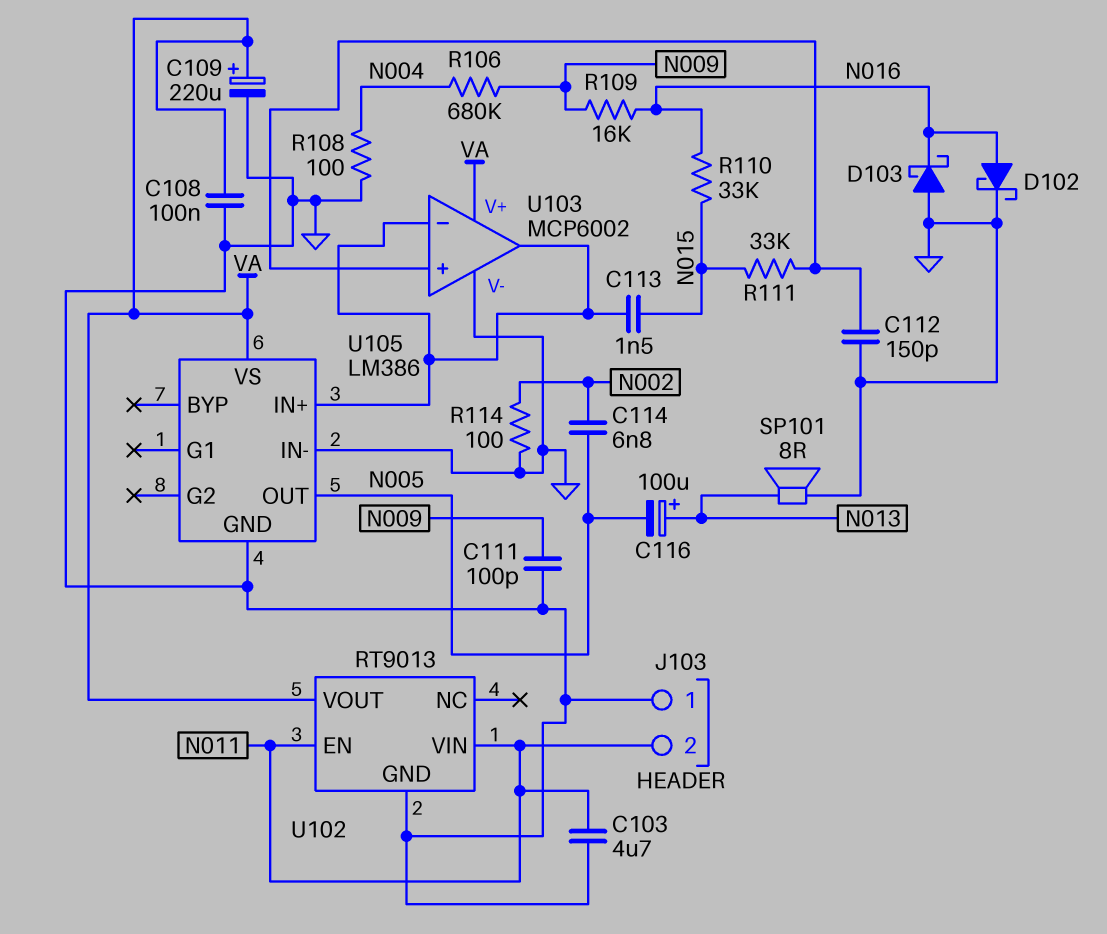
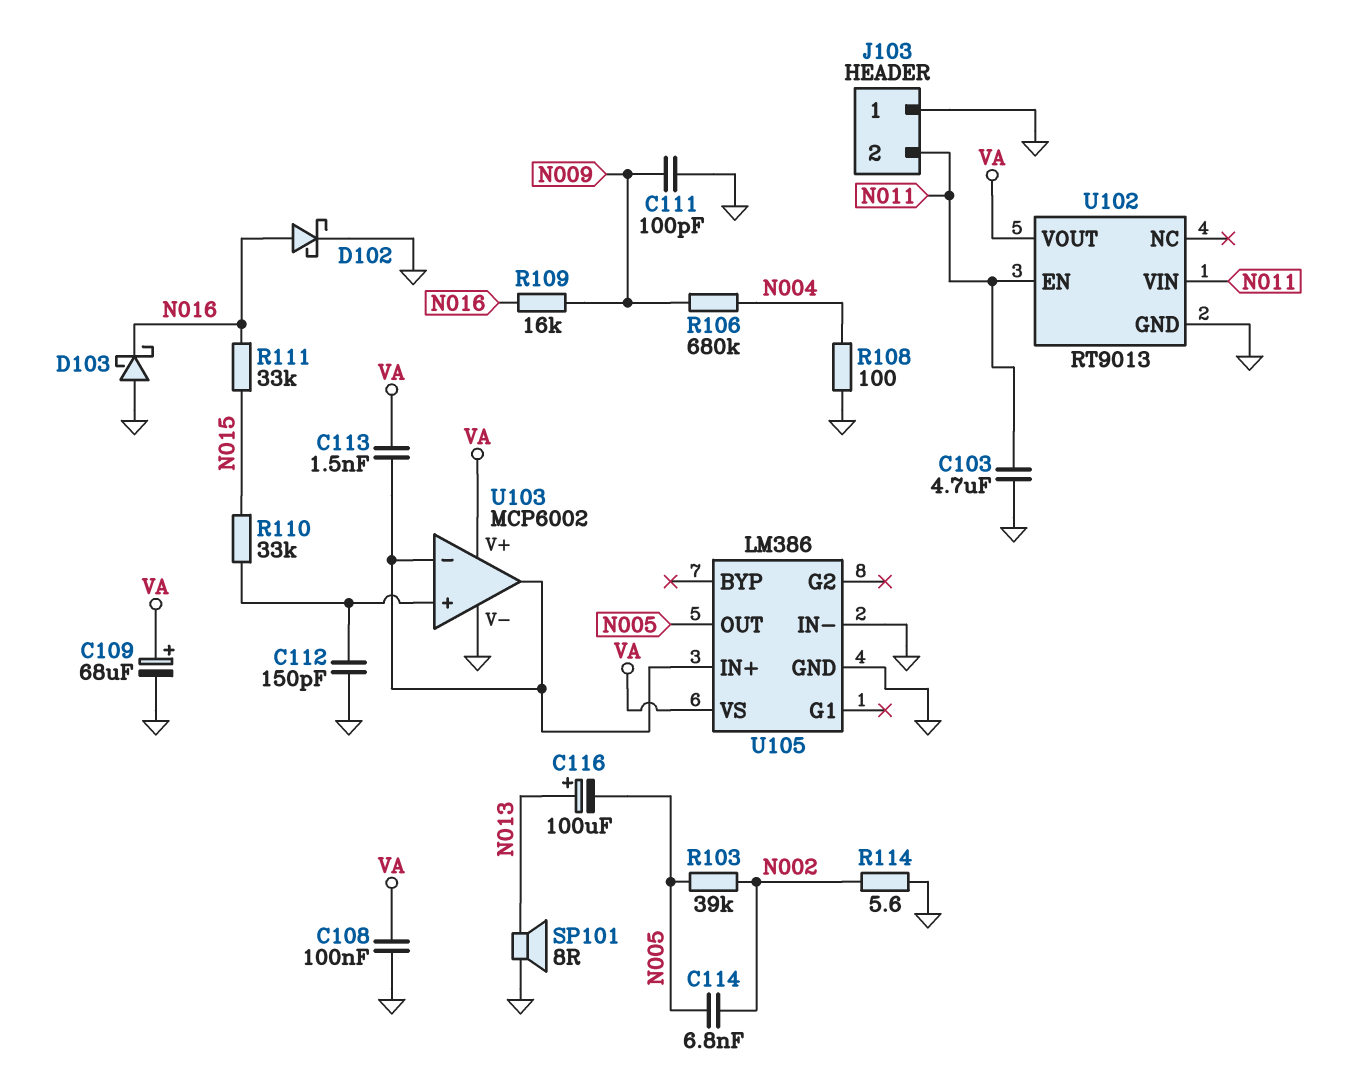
C109: 220uF (plus VA, minus GND) -> 68uF (plus VA, minus GND)
C113: 1.5nF (N015, U103/in-) -> 1.5nF (U103/in-, VA)
R103: none -> 39k (N002, N005)
R110: 33k (N015, N016) -> 33k (N015, U103/in+)
R111: 33k (N015, U103/in+) -> 33k (N015, N016)
R114: 100 (GND, N002) -> 5.6 (GND, N002)

